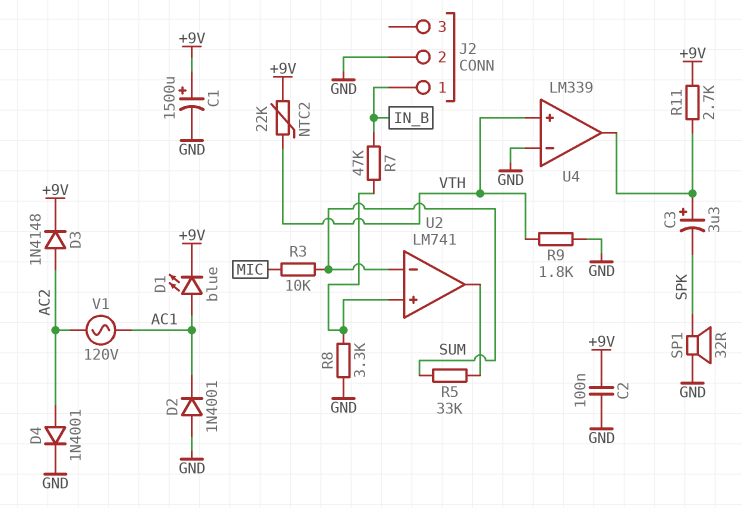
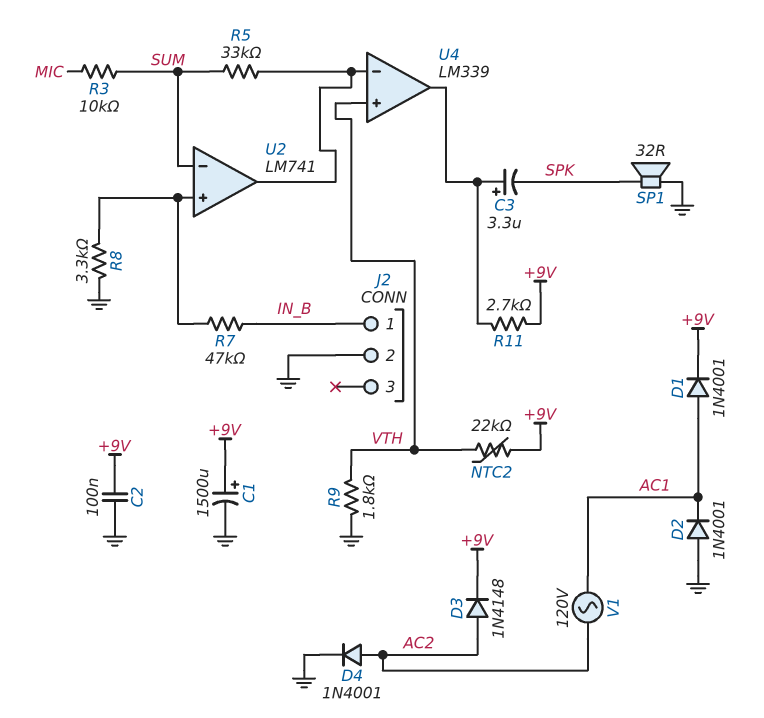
D1: LED blue (A AC1, K +9V) -> diode 1N4001 (A AC1, K +9V)
U4 pin in-: GND -> U2/out

